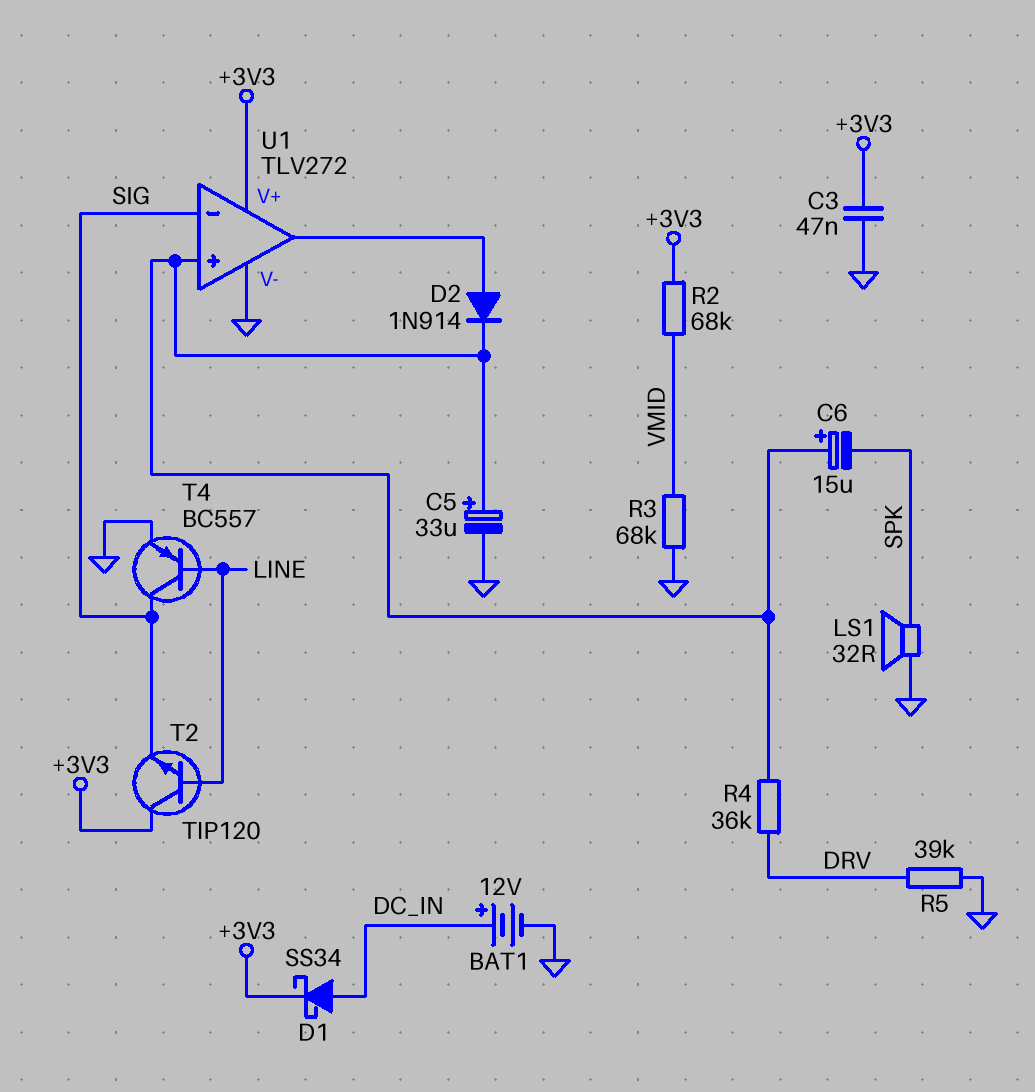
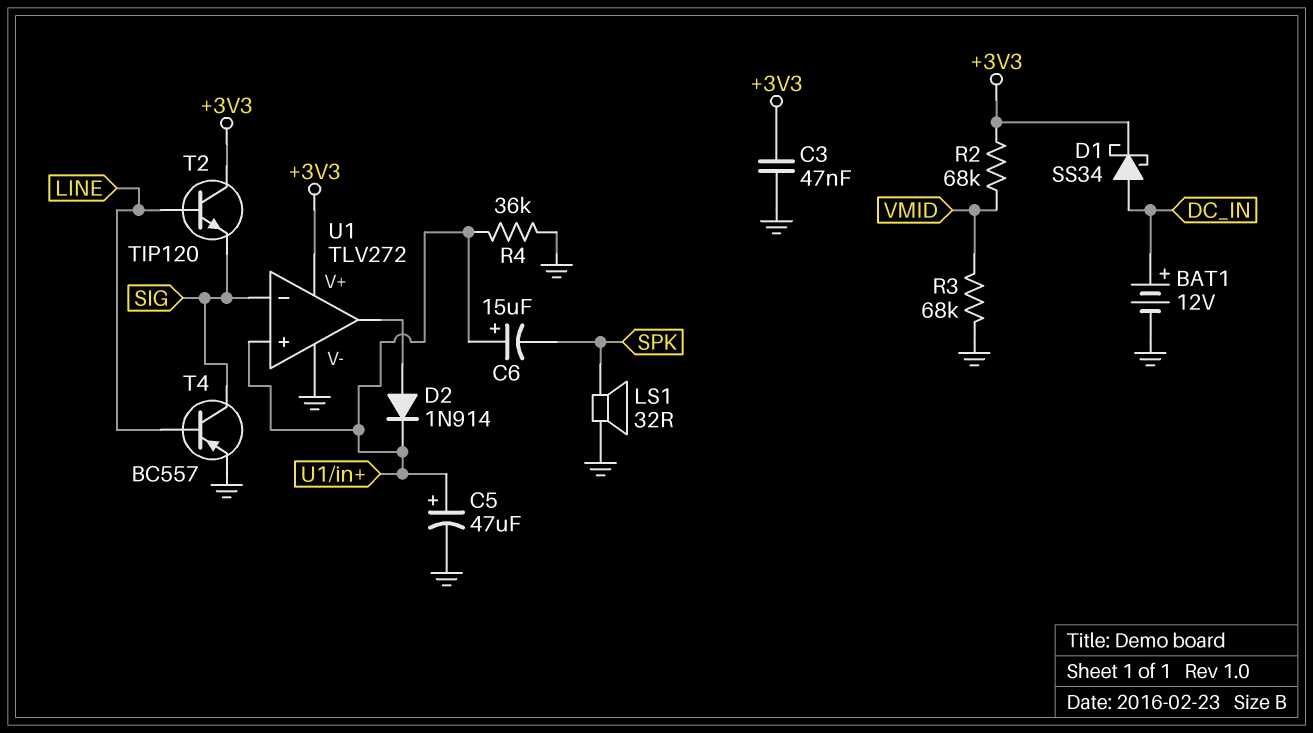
C5: 33uF (plus U1/in+, minus GND) -> 47uF (plus U1/in+, minus GND)
R4: 36k (DRV, U1/in+) -> 36k (GND, U1/in+)
R5: 39k (DRV, GND) -> none

